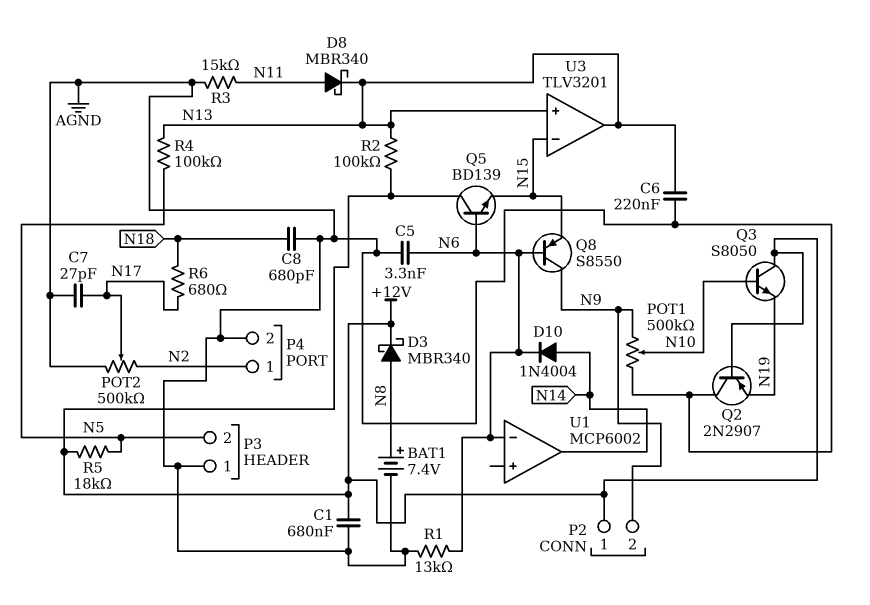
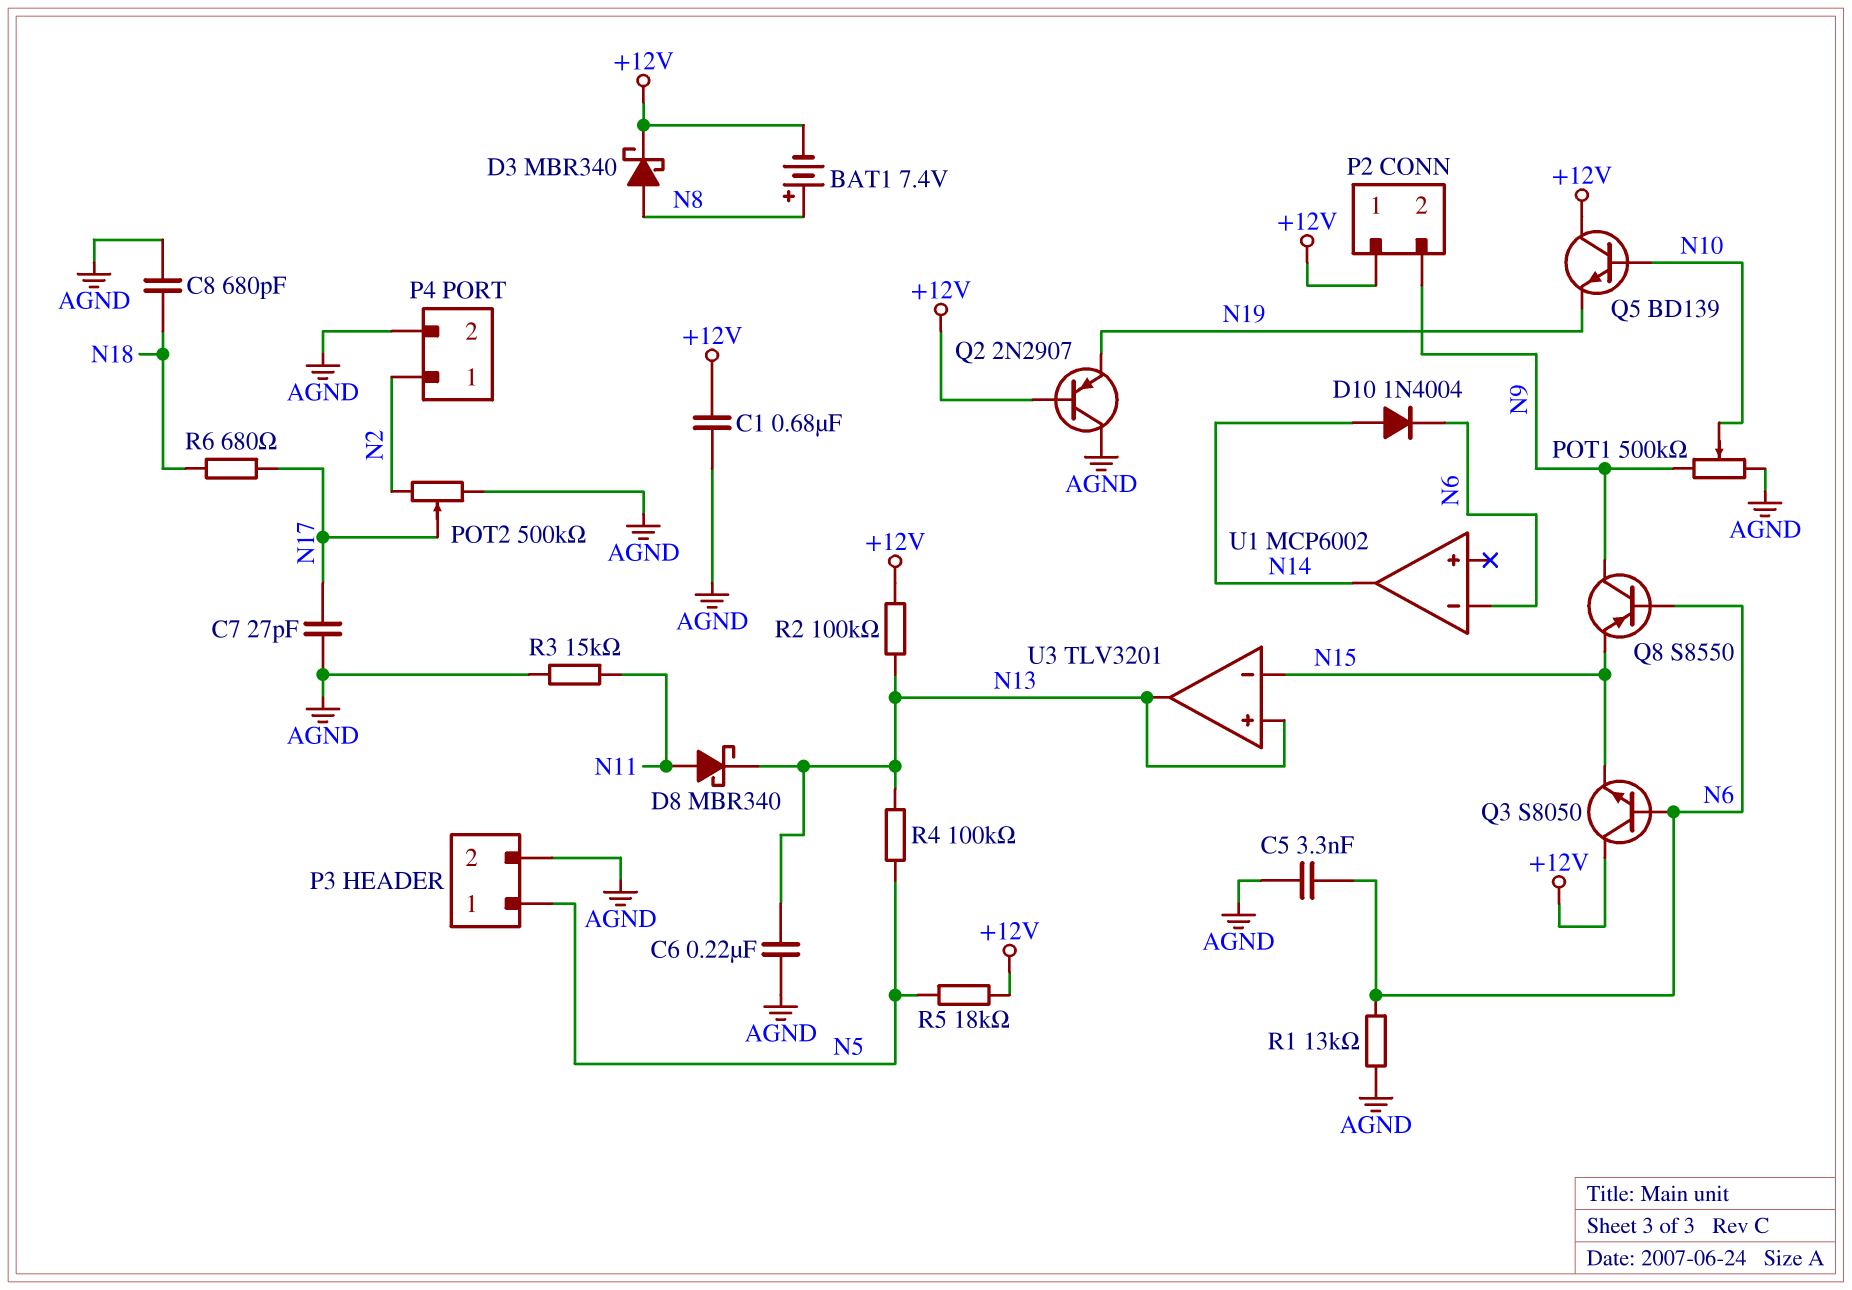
BAT1: 7.4V (plus N8, minus AGND) -> 7.4V (plus N8, minus +12V)
P3 pin 1: AGND -> N5
P3 pin 2: N5 -> AGND
Q3: NPN S8050 (B N10, C +12V, E N19) -> NPN S8050 (B N6, C +12V, E N15)
Q5: NPN BD139 (B N6, C +12V, E N15) -> NPN BD139 (B N10, C +12V, E N19)

